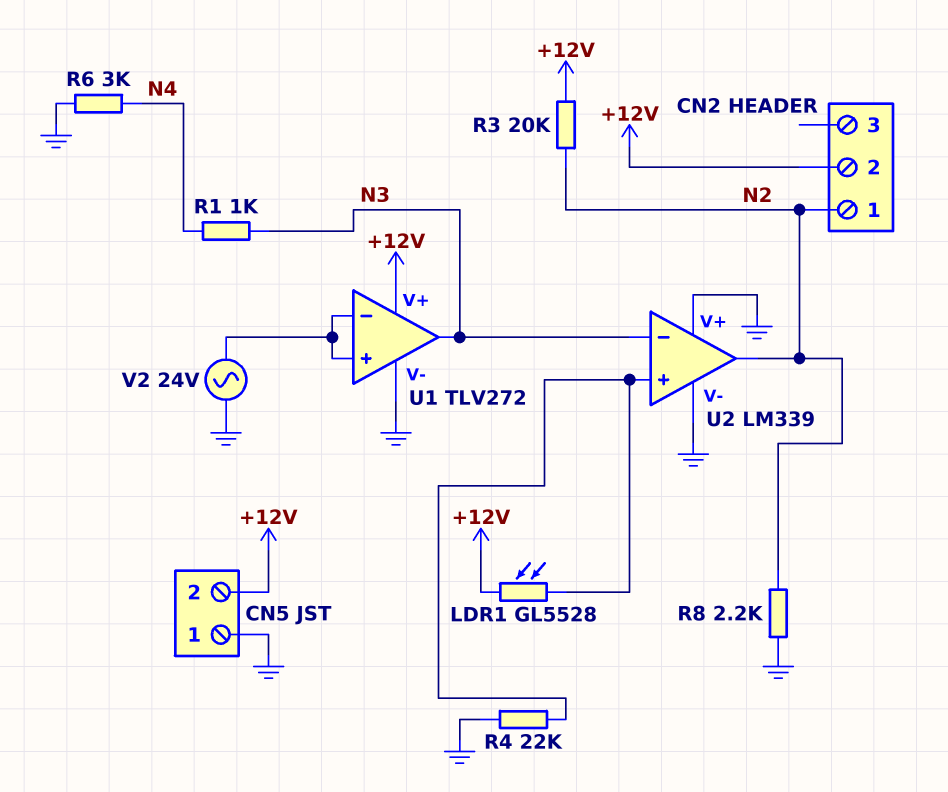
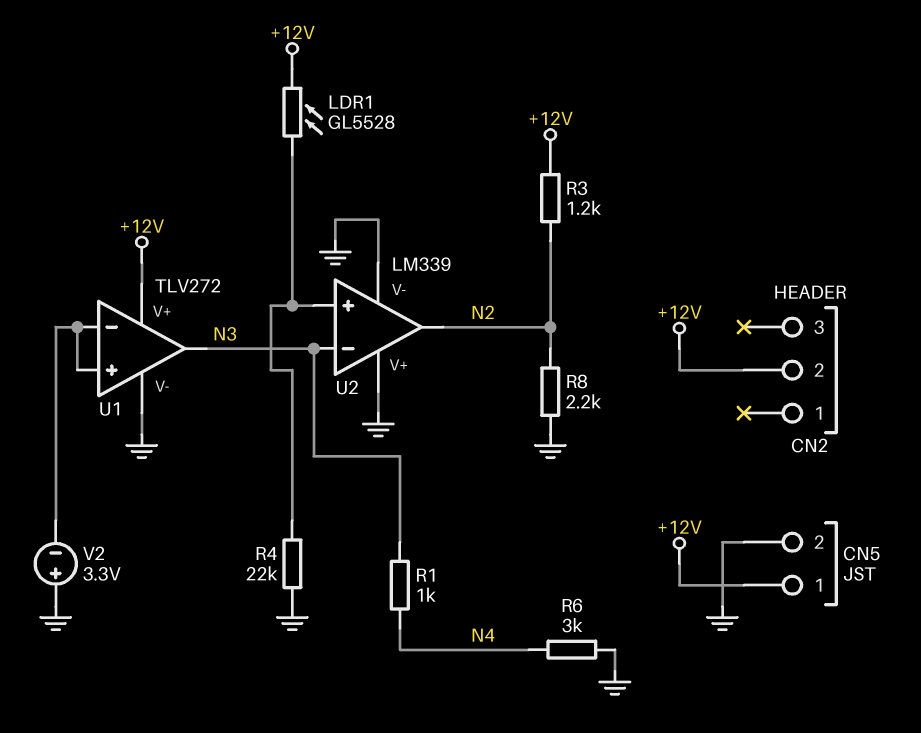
CN2 pin 1: N2 -> none
CN5 pin 1: GND -> +12V
CN5 pin 2: +12V -> GND
R3: 20k (+12V, N2) -> 1.2k (+12V, N2)
V2: AC 24V (GND, U1/in+) -> 3.3V (plus GND, minus U1/in+)

